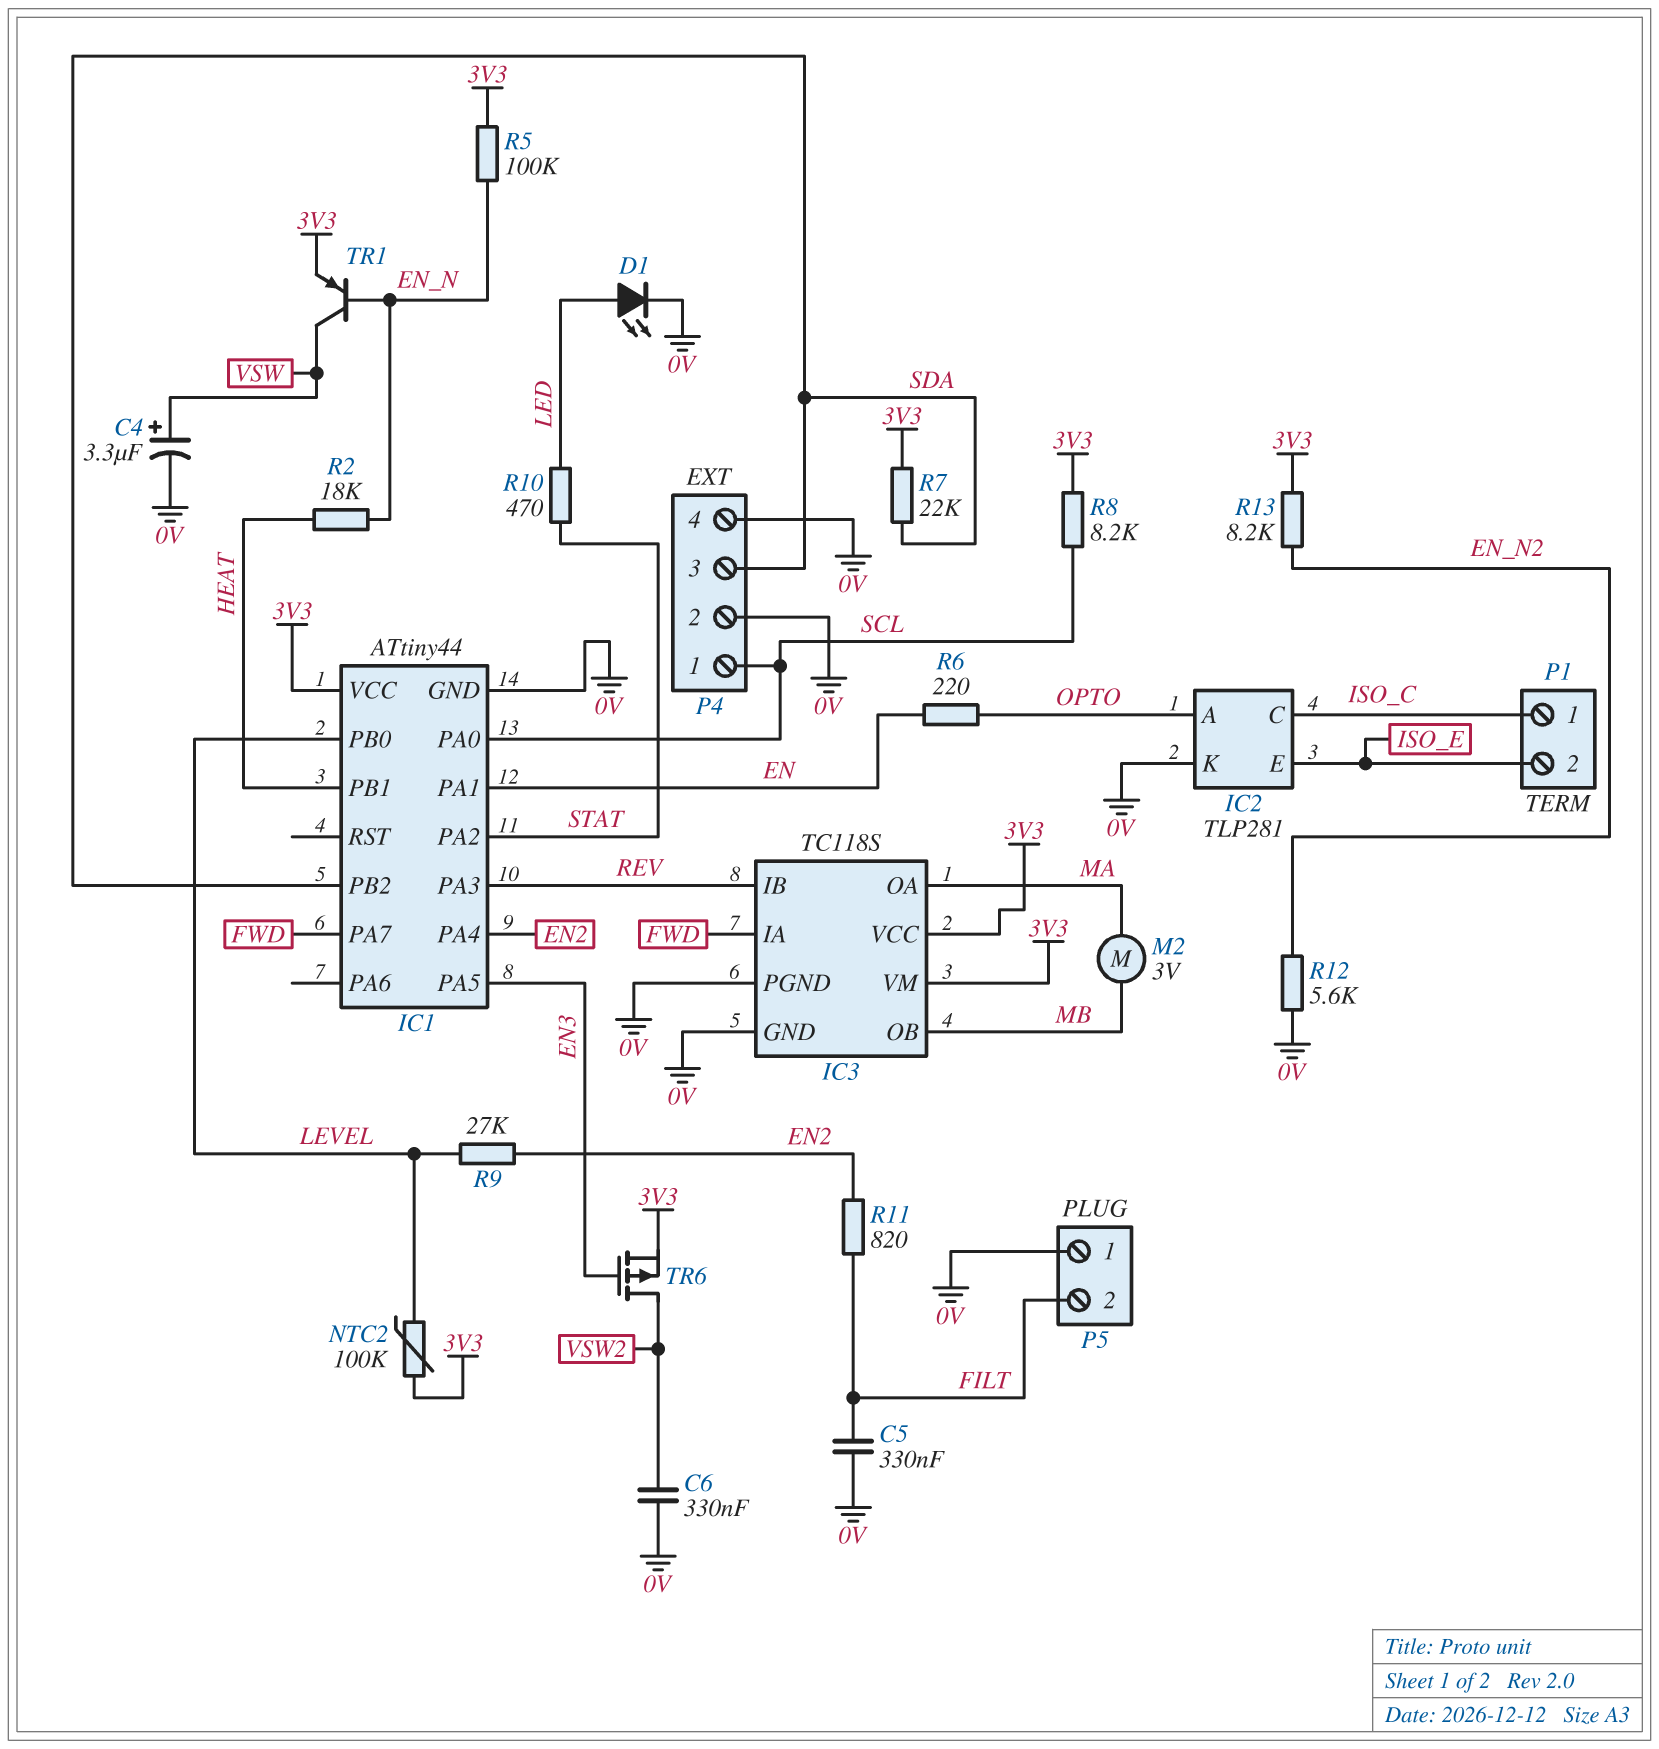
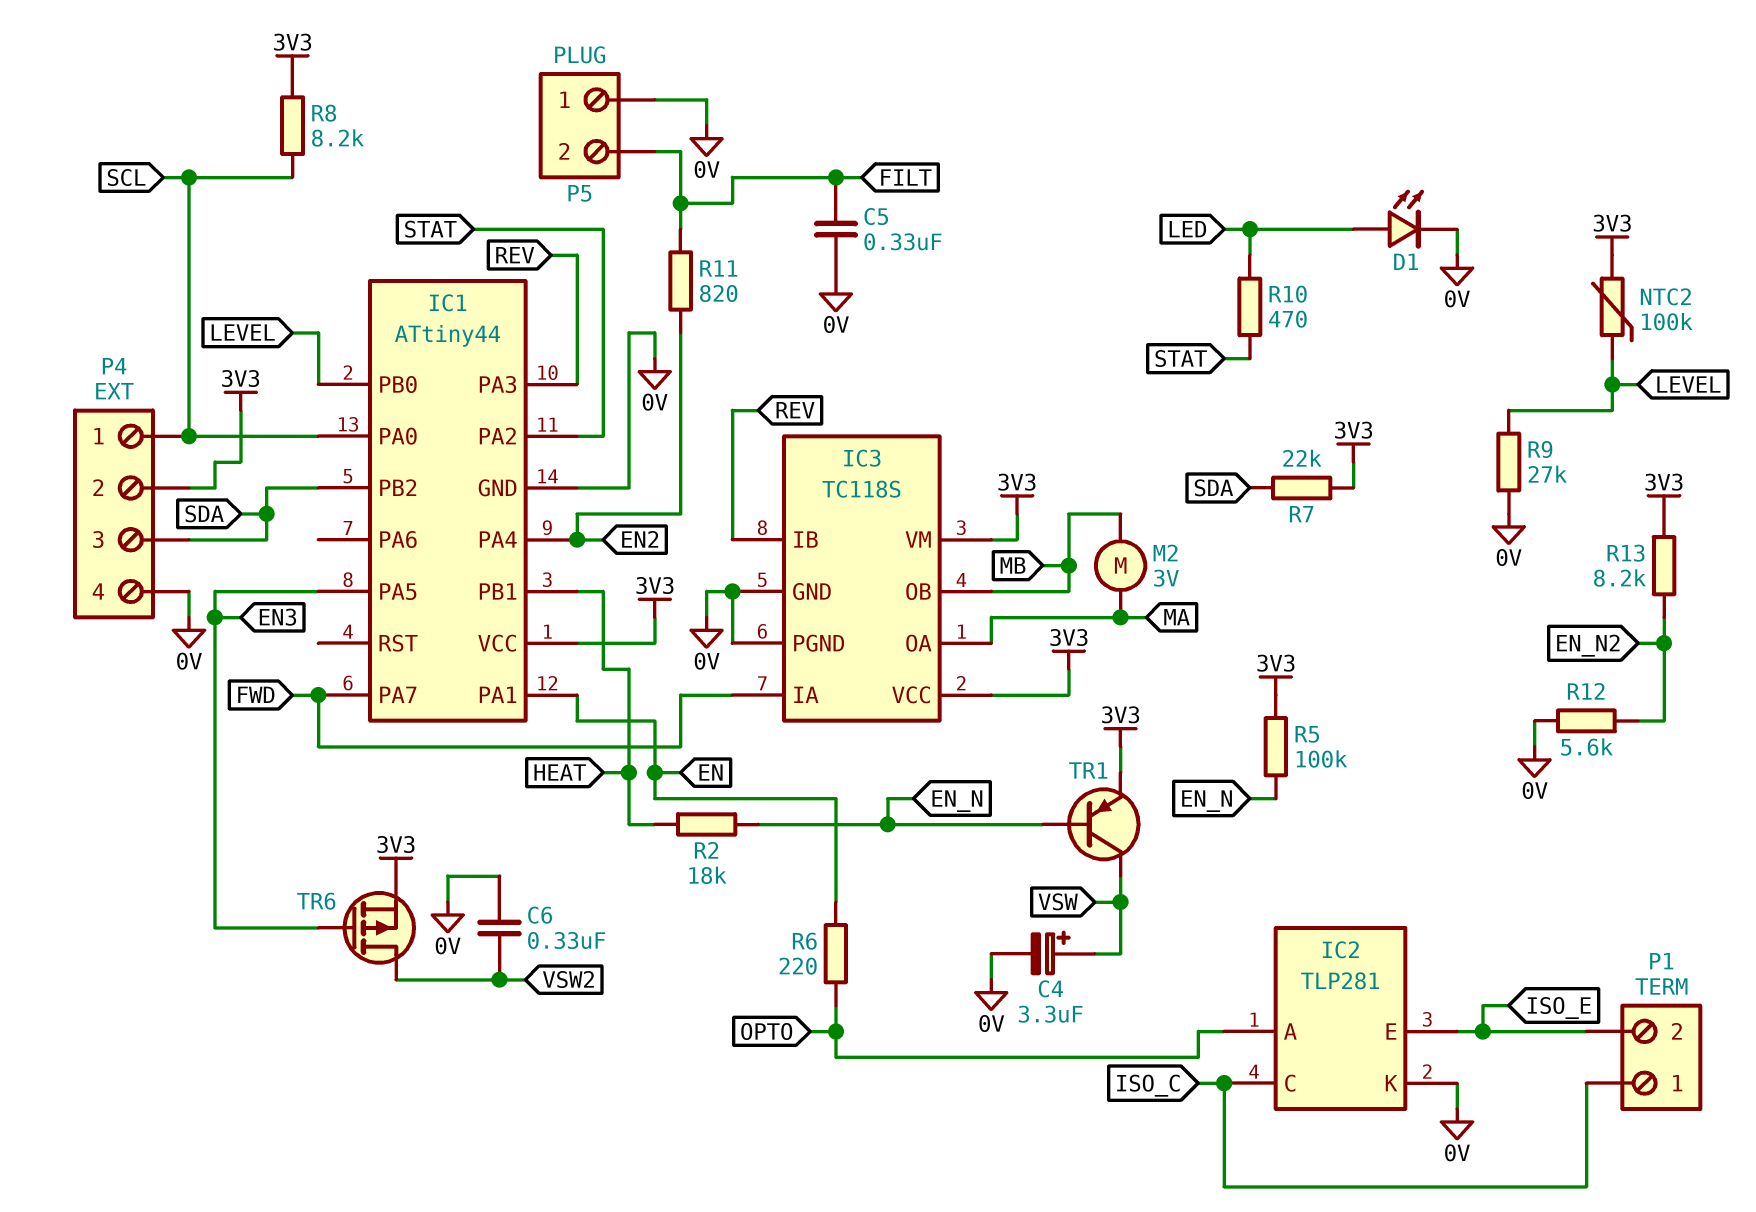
P4 pin 2: 0V -> 3V3
R9: 27k (EN2, LEVEL) -> 27k (0V, LEVEL)

